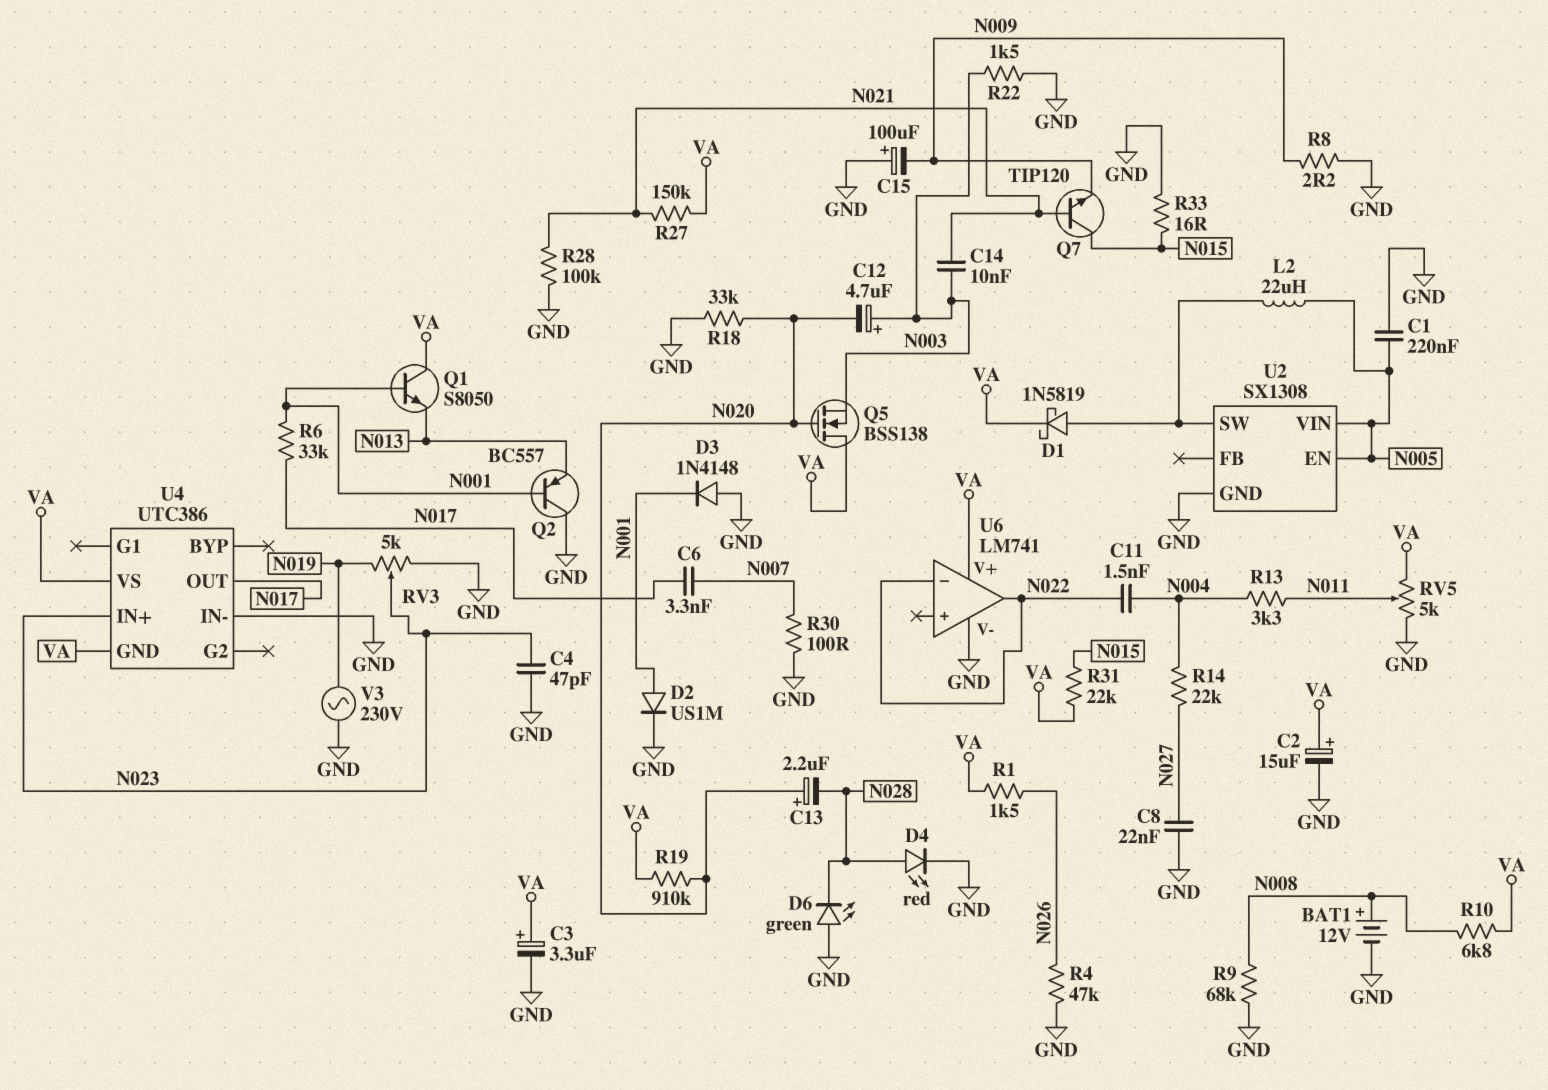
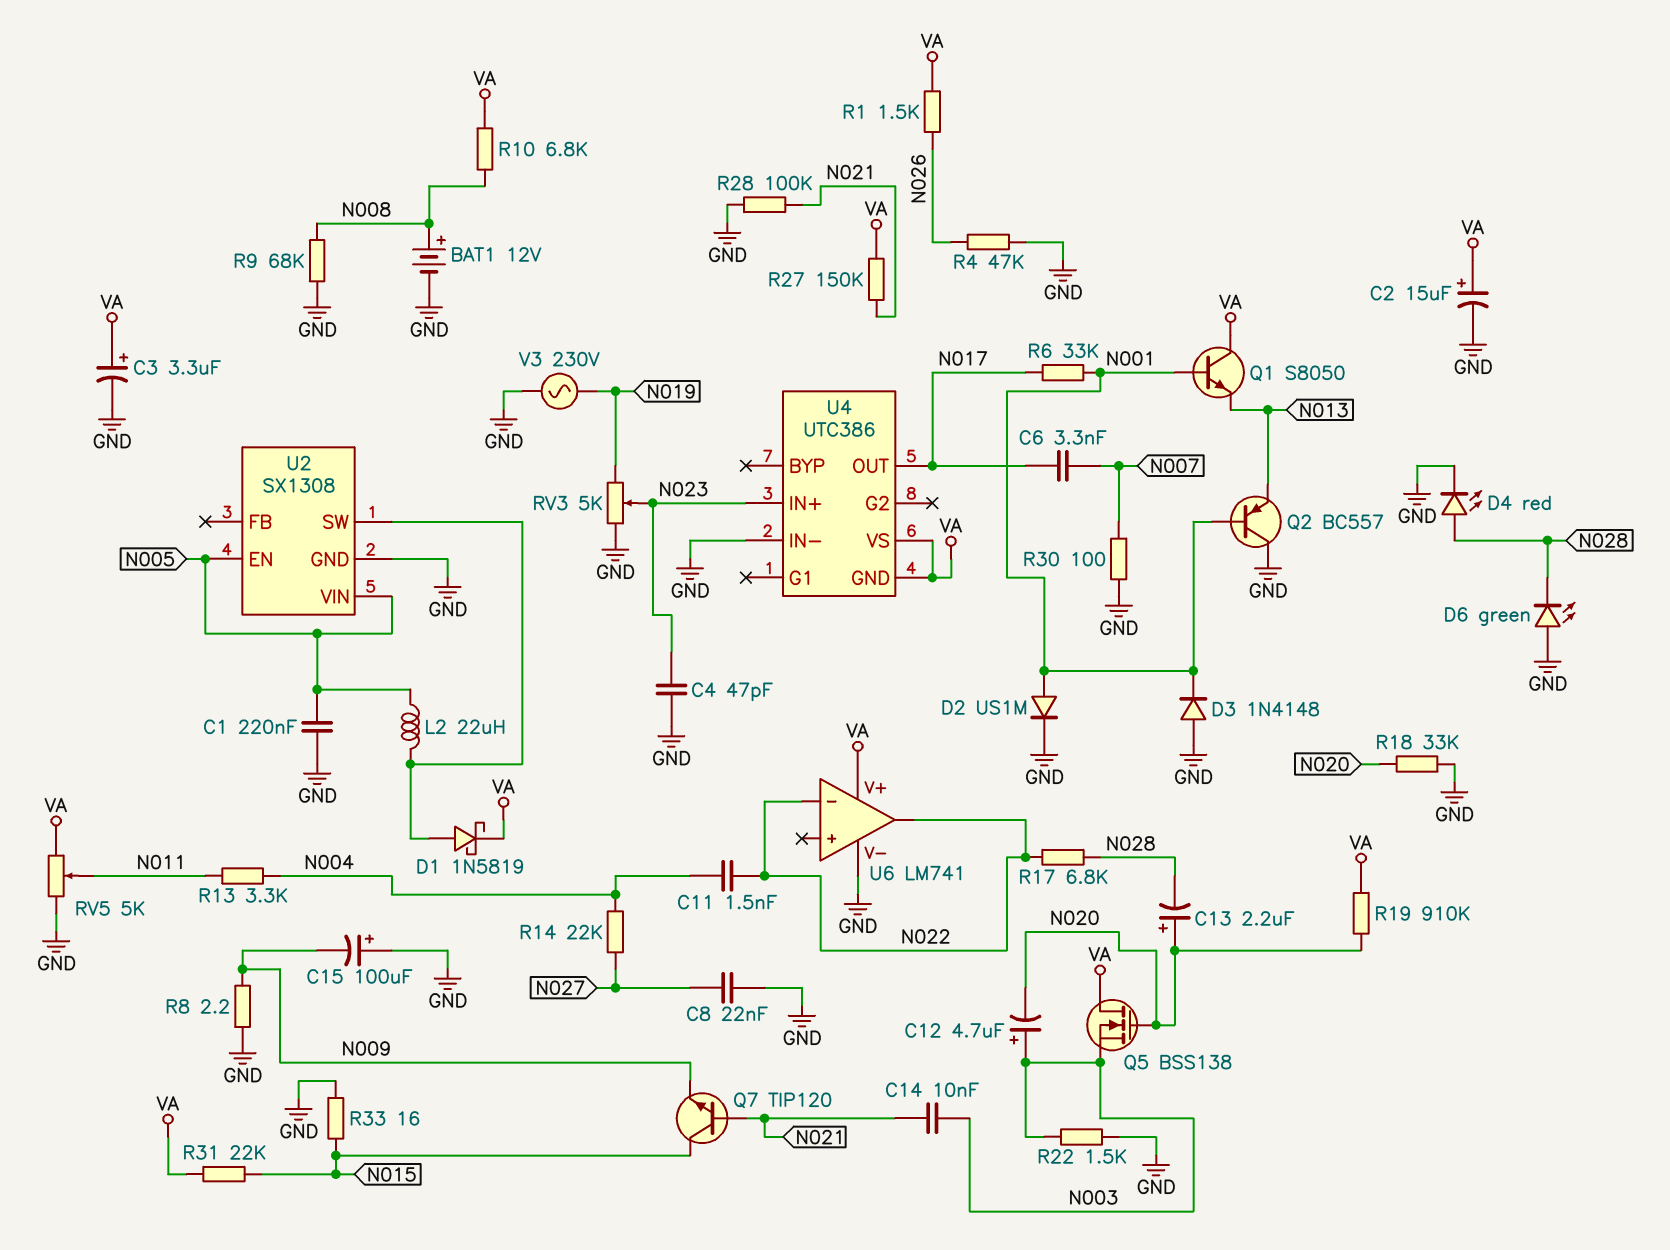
R17: none -> 6.8k (N022, N028)

